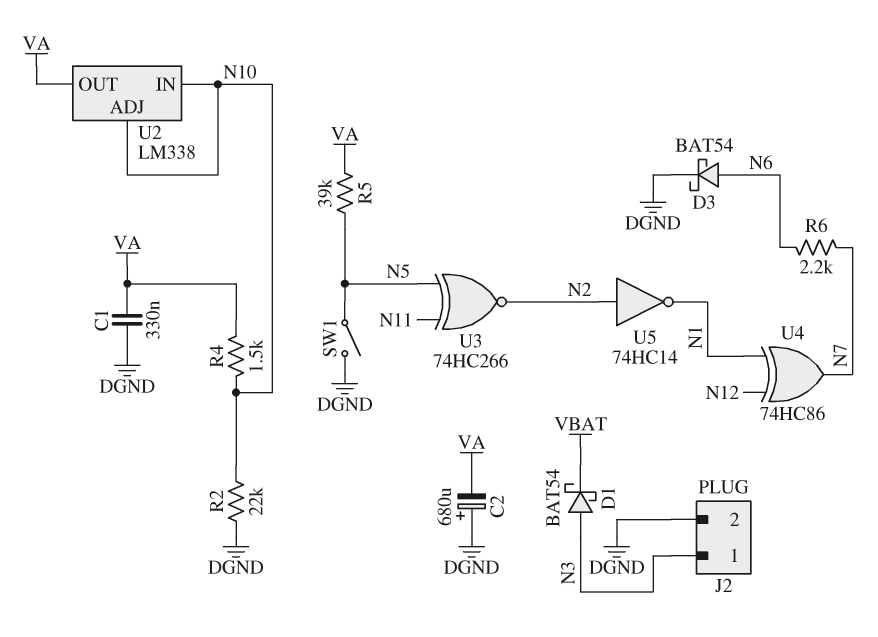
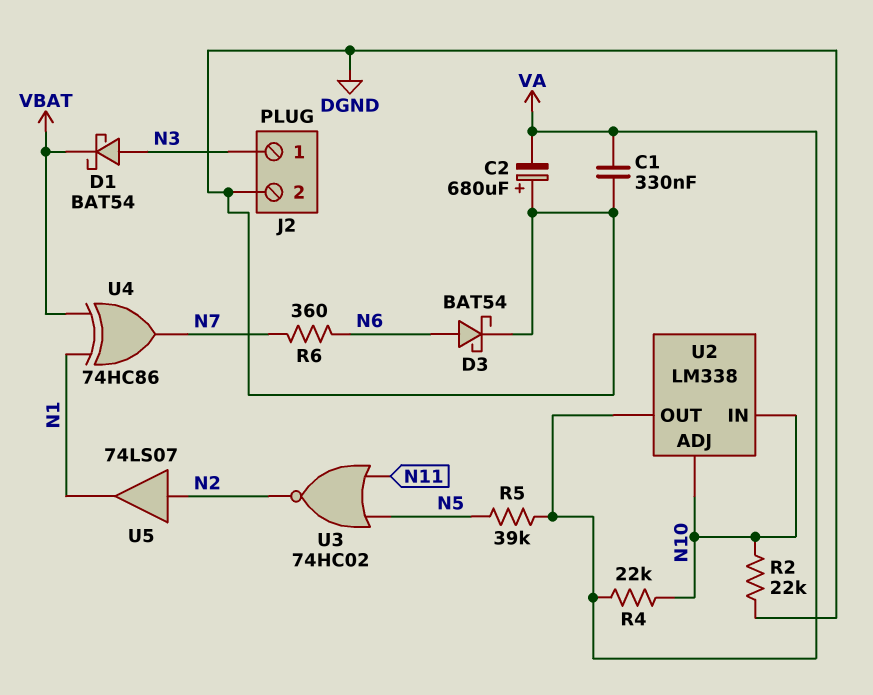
R4: 1.5k (N10, VA) -> 22k (N10, VA)
R6: 2.2k (N6, N7) -> 360 (N6, N7)
SW1: switch (DGND, N5) -> none
U3: XNOR 74HC266 (in N5, in N11, out N2) -> NOR 74HC02 (in N5, in N11, out N2)
U4: XOR 74HC86 (in N1, in N12, out N7) -> XOR 74HC86 (in N1, in VBAT, out N7)
U5: NOT 74HC14 (in N2, out N1) -> buffer 74LS07 (in N2, out N1)

